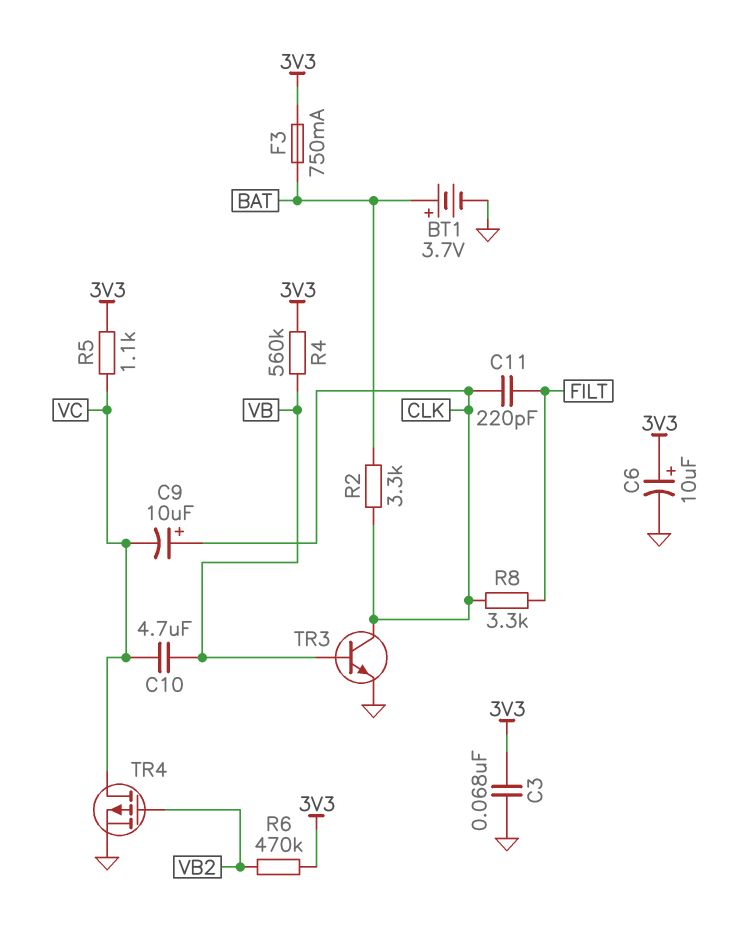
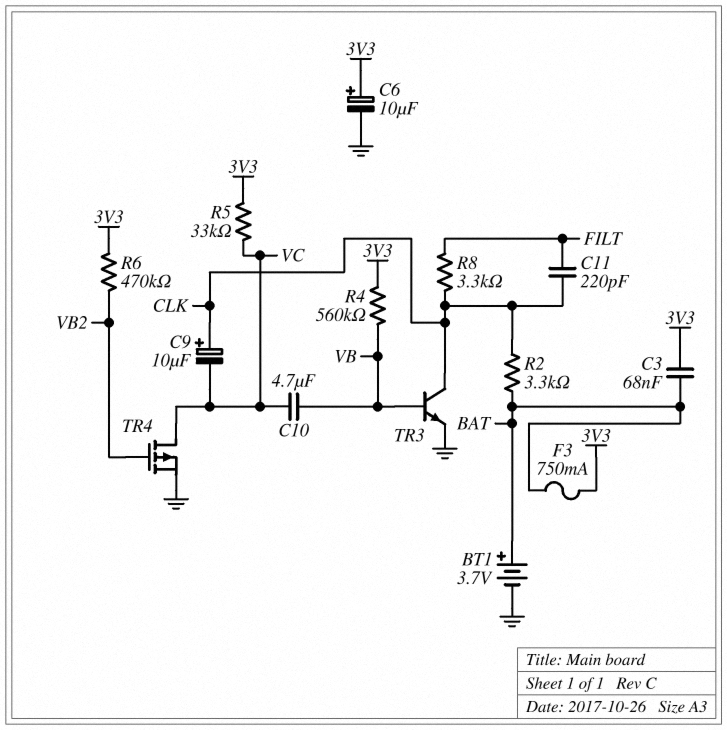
C3: 68nF (3V3, GND) -> 68nF (3V3, BAT)
R5: 1.1k (3V3, VC) -> 33k (3V3, VC)

